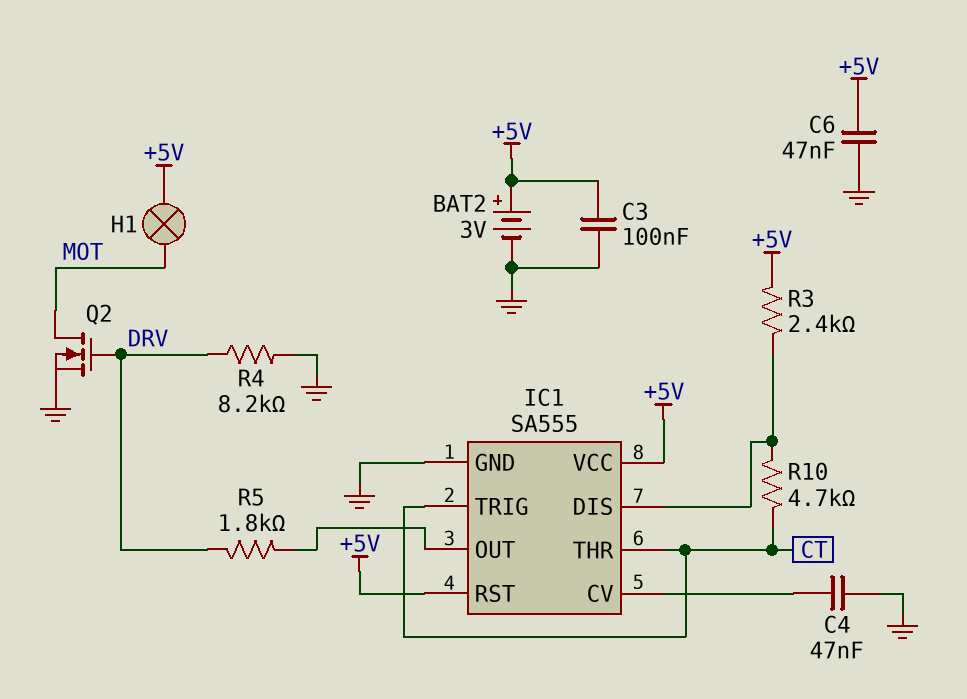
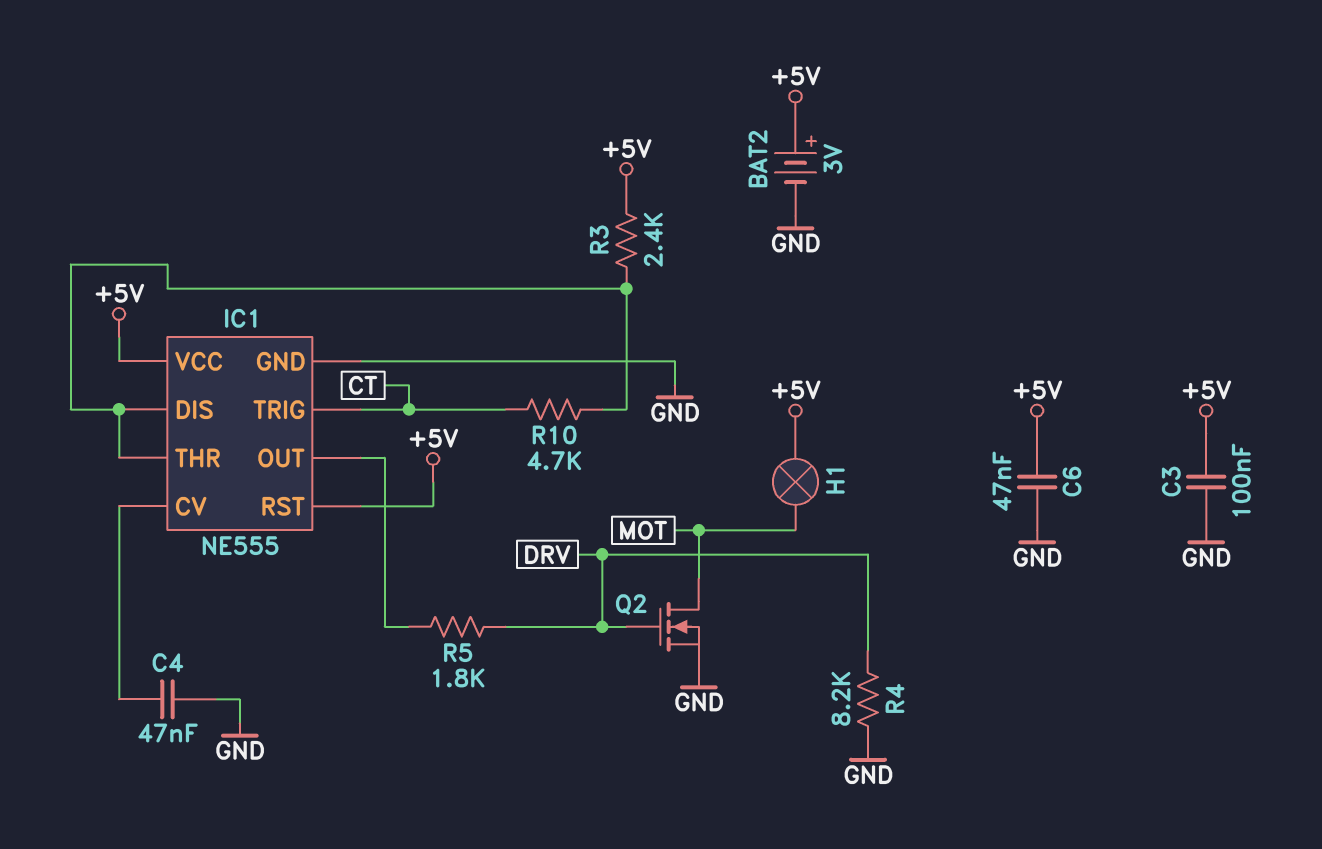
IC1: SA555 -> NE555
IC1 pin THR: CT -> IC1/DIS

